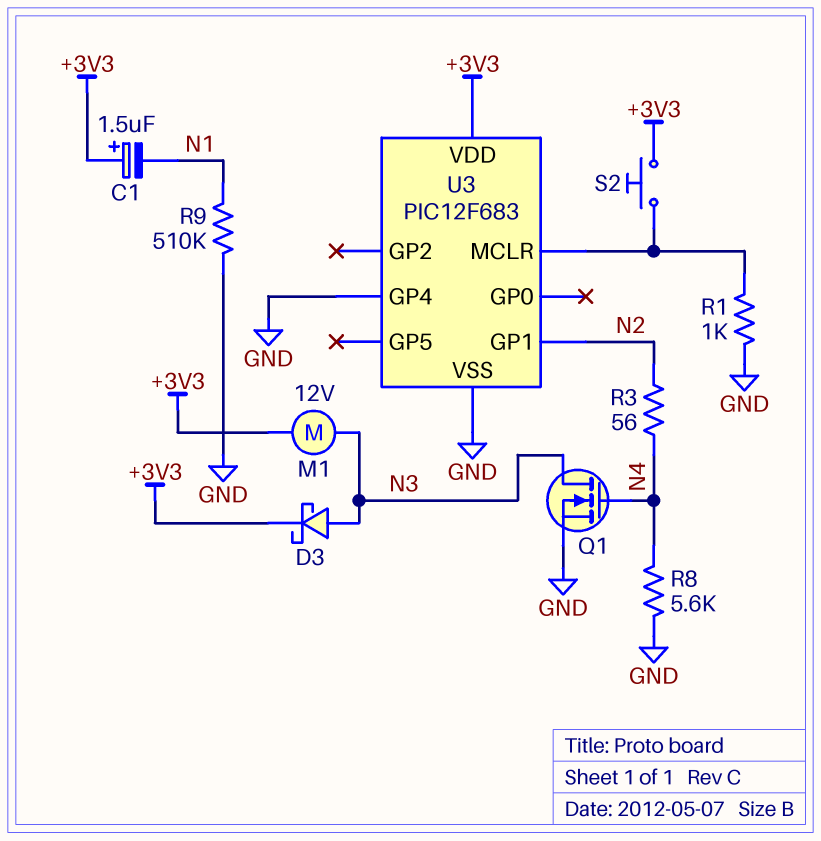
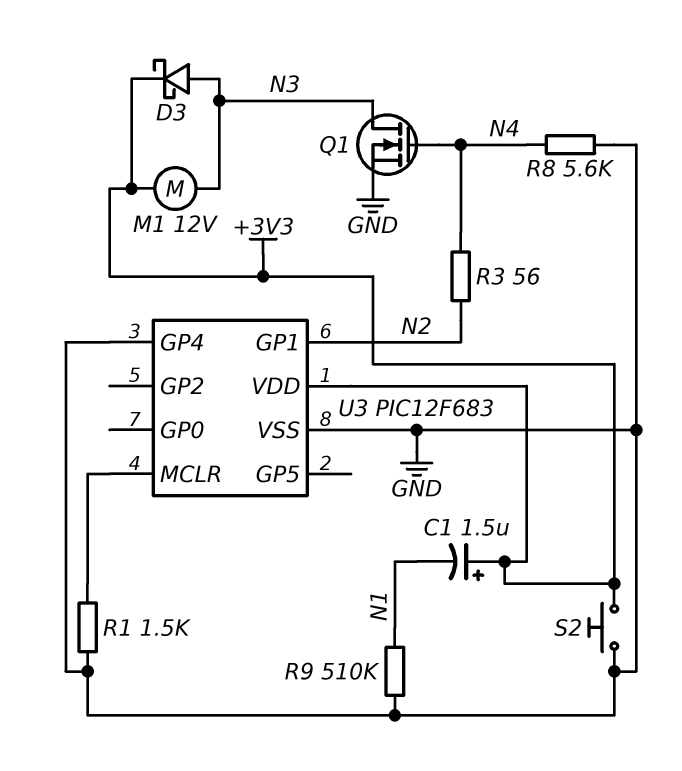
R1: 1k (GND, U3/MCLR) -> 1.5k (GND, U3/MCLR)
S2: button (+3V3, U3/MCLR) -> button (+3V3, GND)

